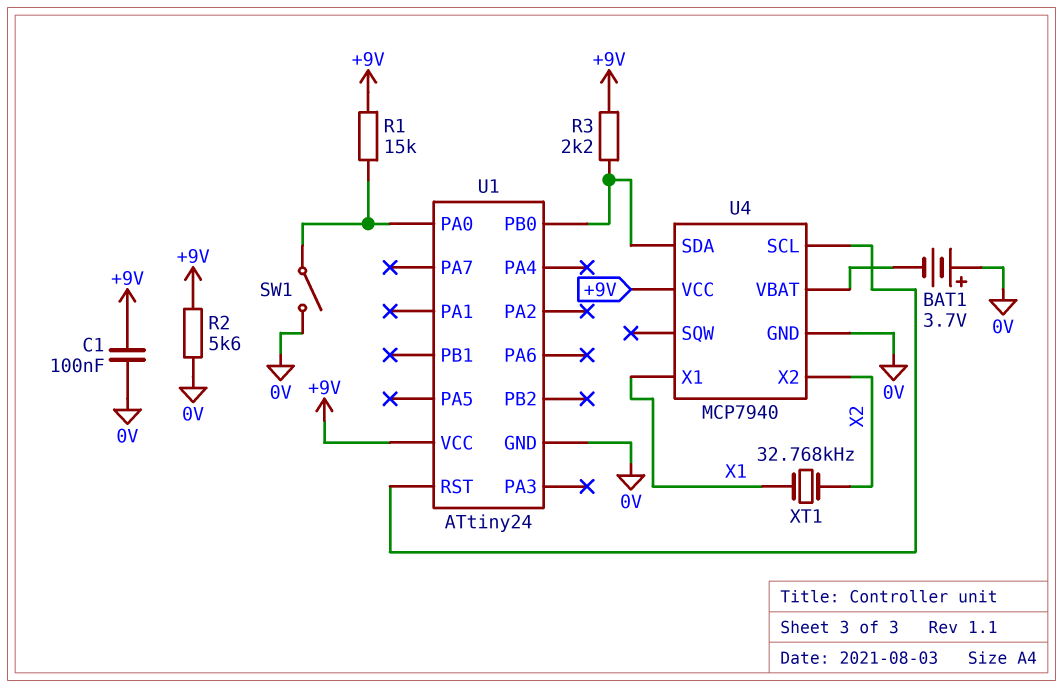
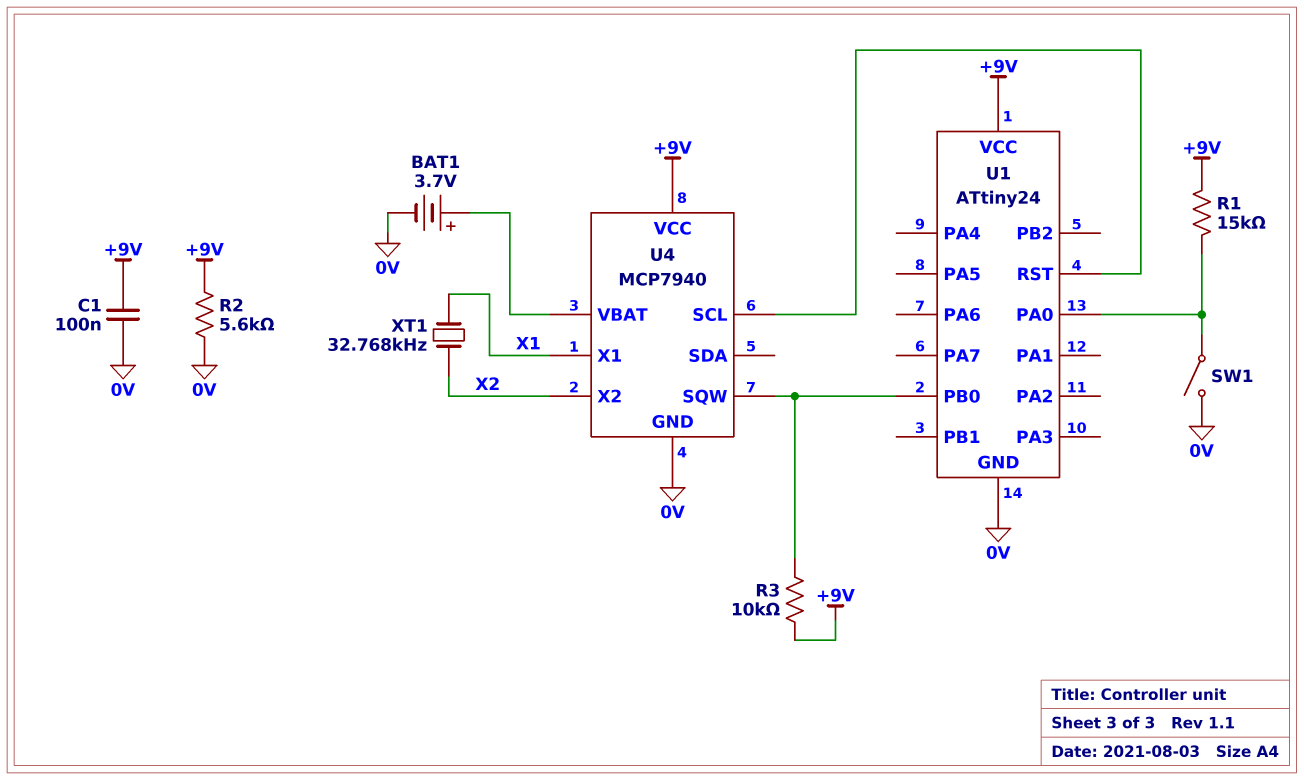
BAT1: 3.7V (plus 0V, minus U4/VBAT) -> 3.7V (plus U4/VBAT, minus 0V)
R3: 2.2k (+9V, U1/PB0) -> 10k (+9V, U1/PB0)
U4 pin SDA: U1/PB0 -> none
U4 pin SQW: none -> U1/PB0

